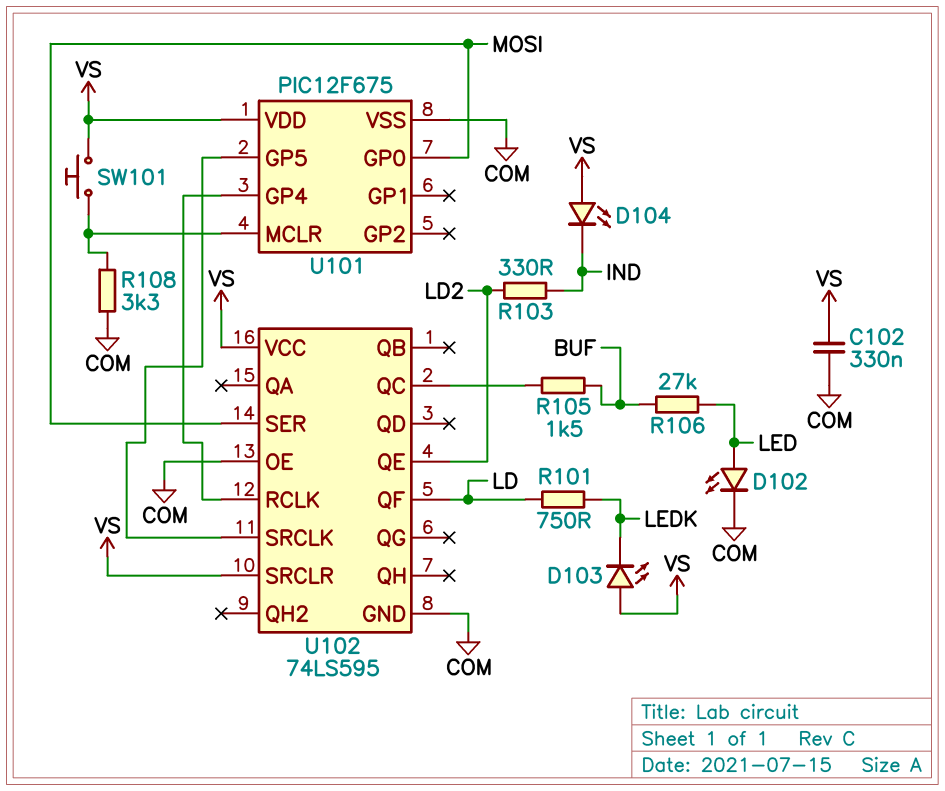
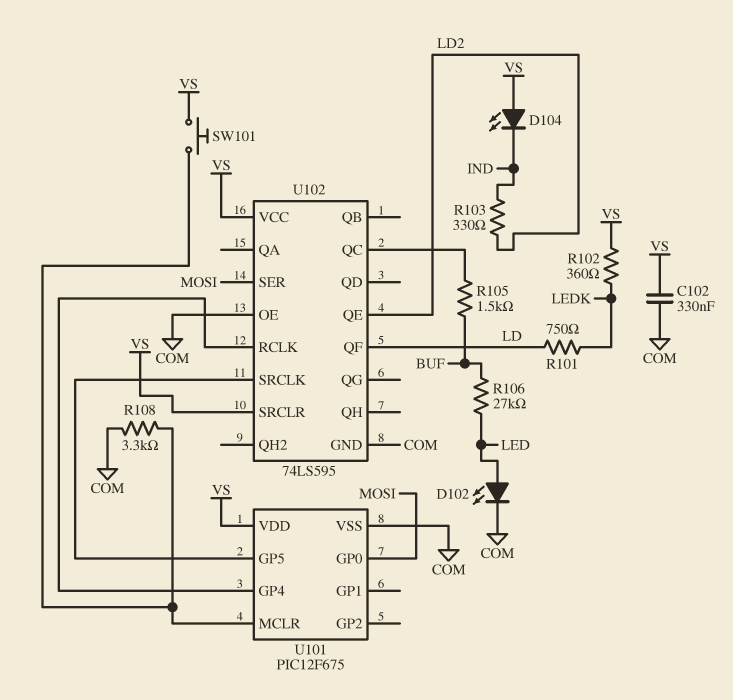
D103: LED (A VS, K LEDK) -> none
R102: none -> 360 (LEDK, VS)

